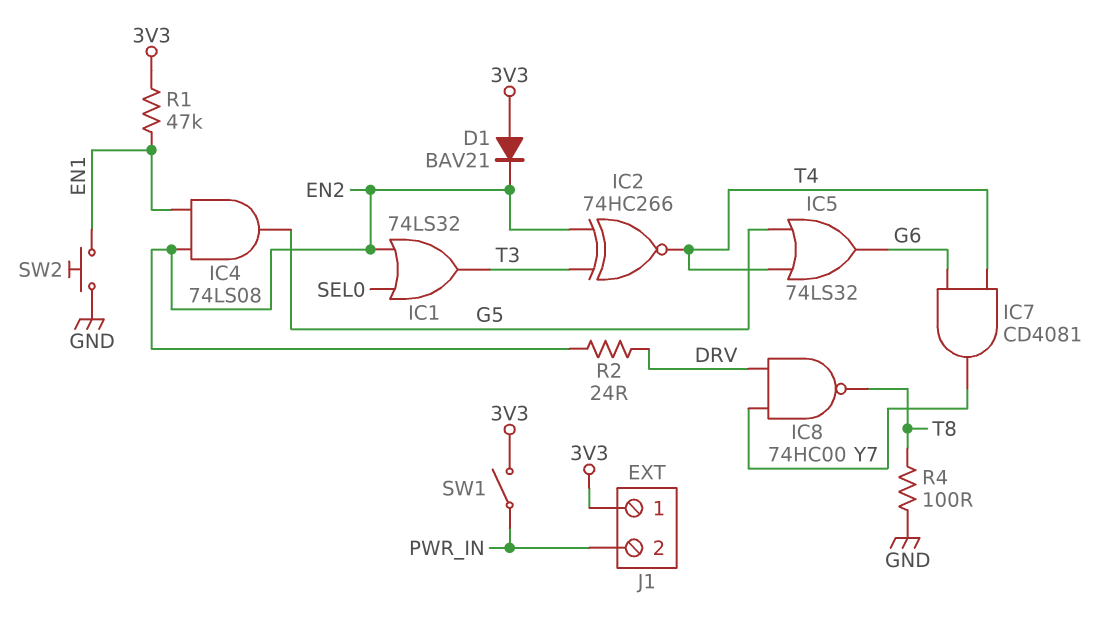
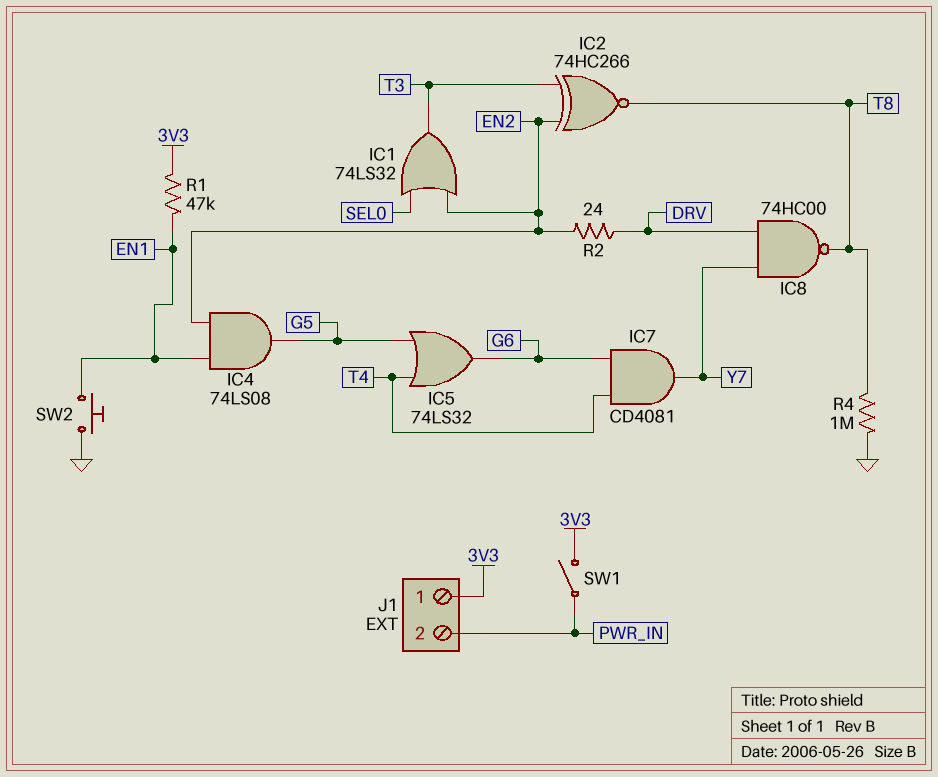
D1: diode BAV21 (A 3V3, K EN2) -> none
IC2: XNOR 74HC266 (in EN2, in T3, out T4) -> XNOR 74HC266 (in EN2, in T3, out T8)
R4: 100 (GND, T8) -> 1M (GND, T8)

